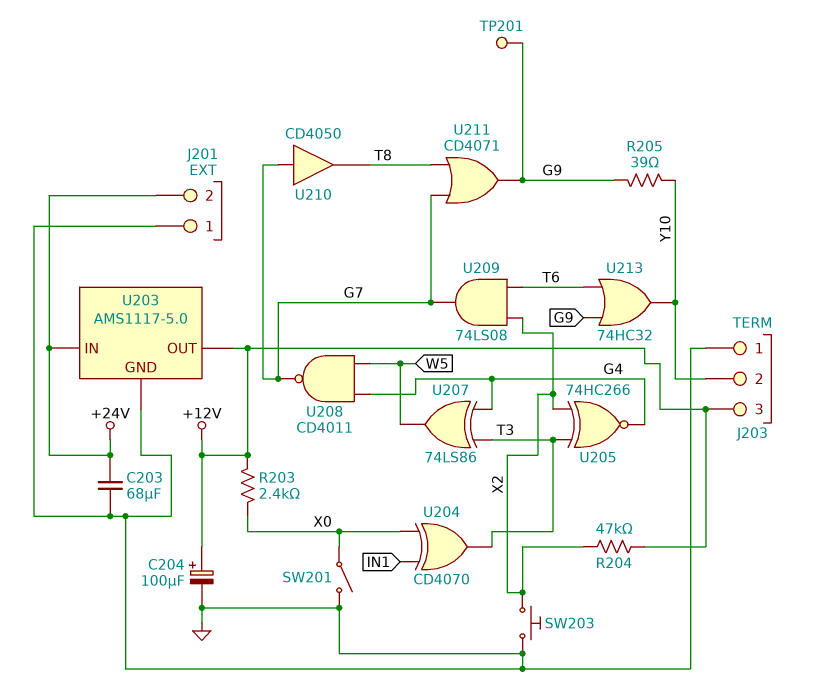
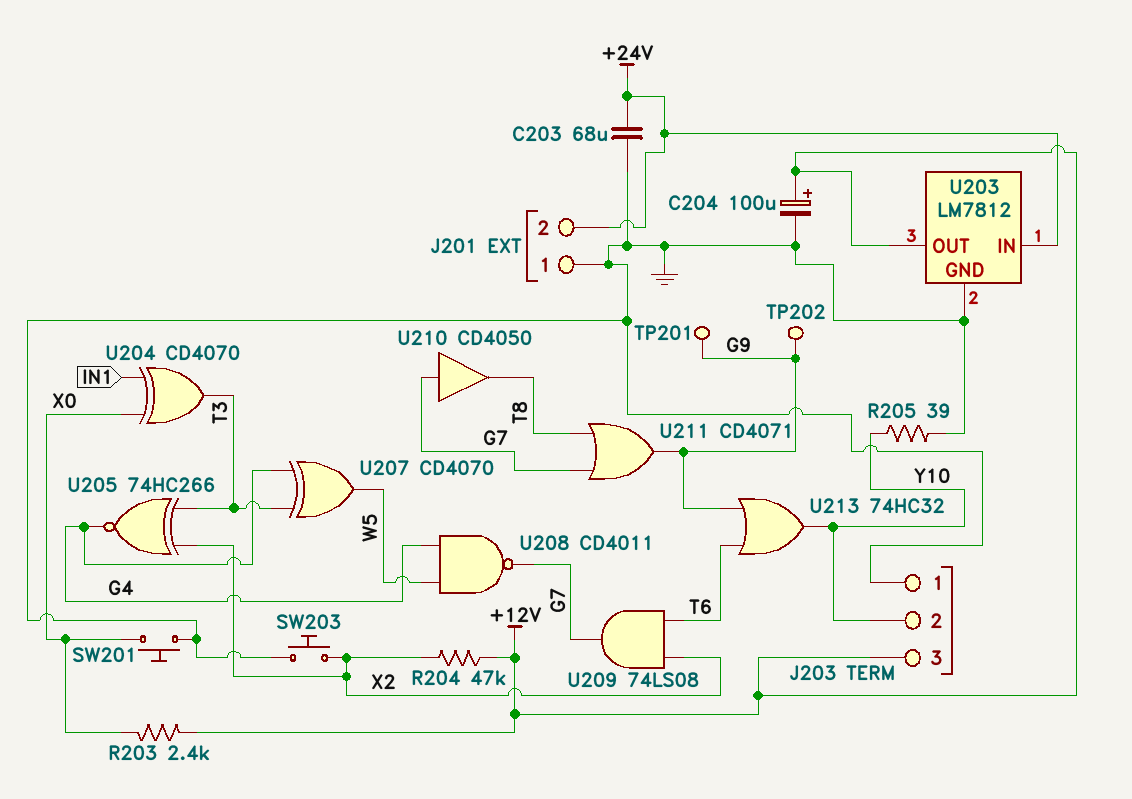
R205: 39 (G9, Y10) -> 39 (GND, Y10)
SW201: switch (GND, X0) -> button (GND, X0)
TP202: none -> test point (G9)
U203: AMS1117-5.0 -> LM7812
U207: XOR 74LS86 (in G4, in T3, out W5) -> XOR CD4070 (in G4, in T3, out W5)

